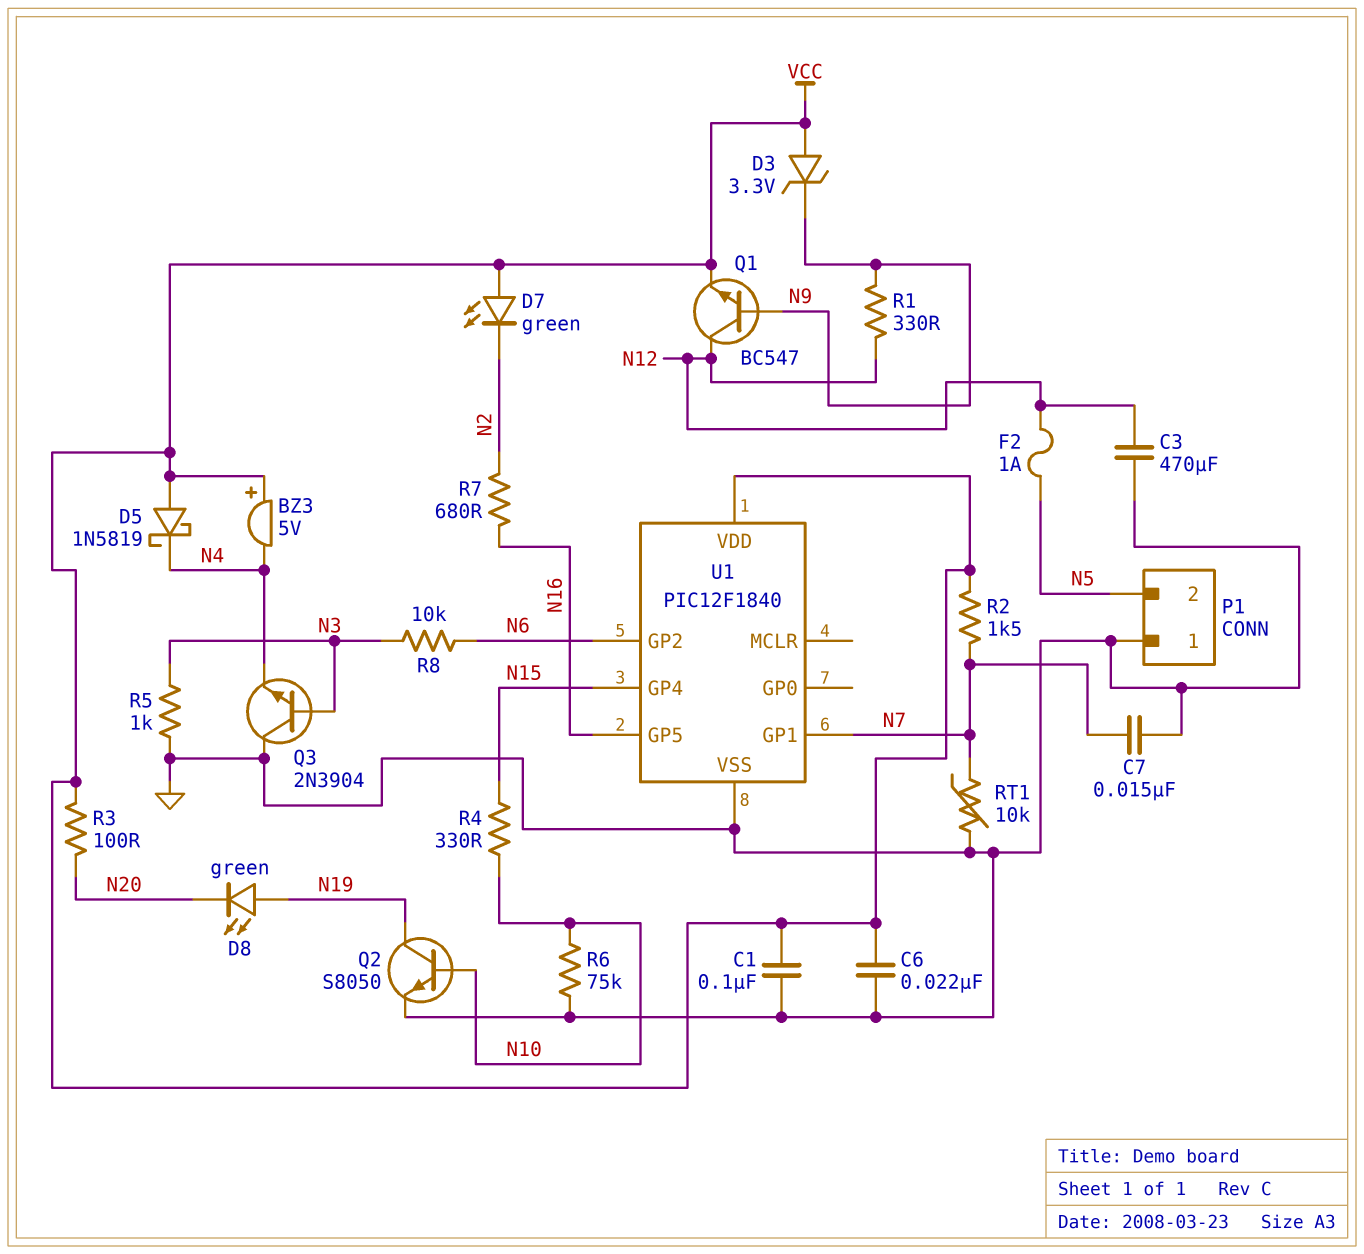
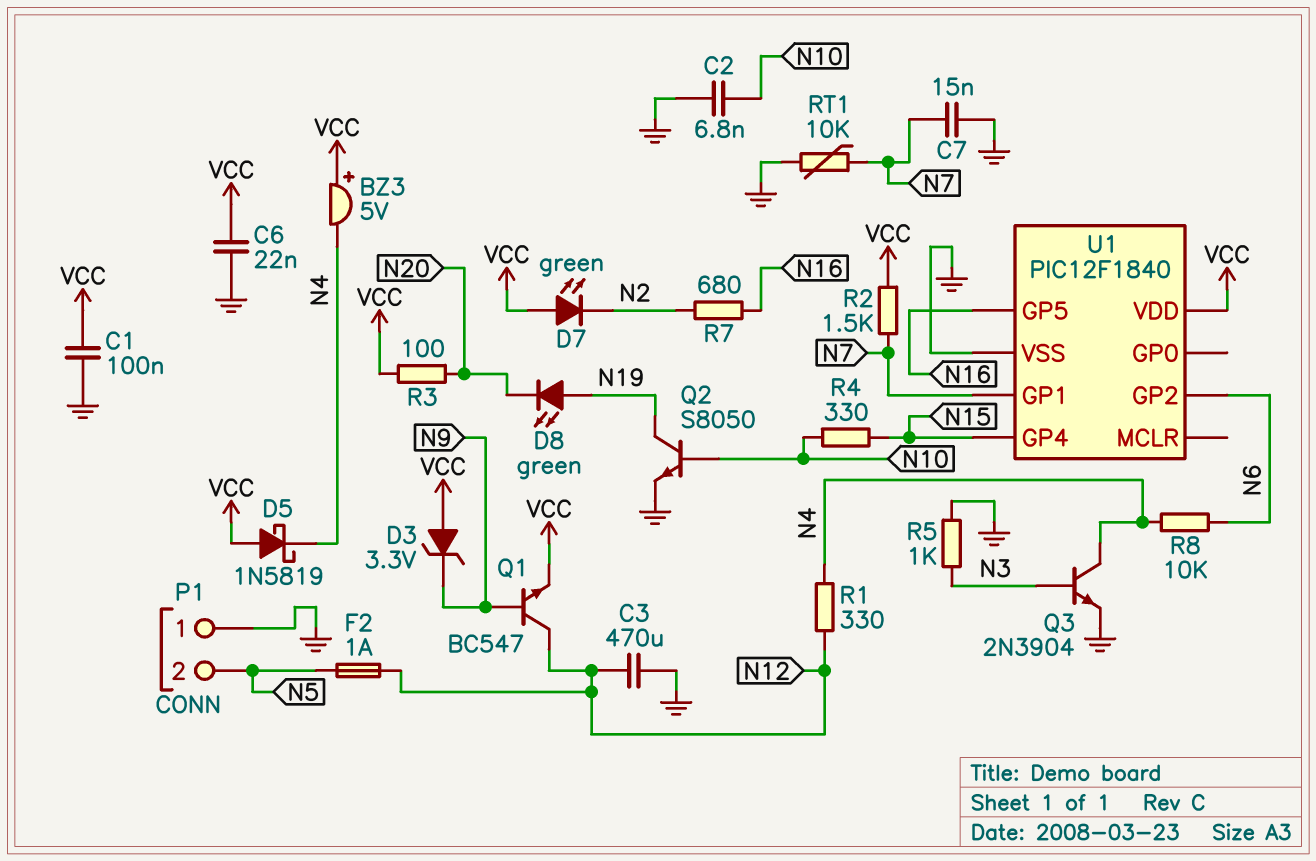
C2: none -> 6.8nF (GND, N10)
Q3: NPN 2N3904 (B N3, C GND, E N4) -> NPN 2N3904 (B N3, C N4, E GND)
R1: 330 (N9, N12) -> 330 (N4, N12)
R6: 75k (GND, N10) -> none
R8: 10k (N3, N6) -> 10k (N4, N6)

